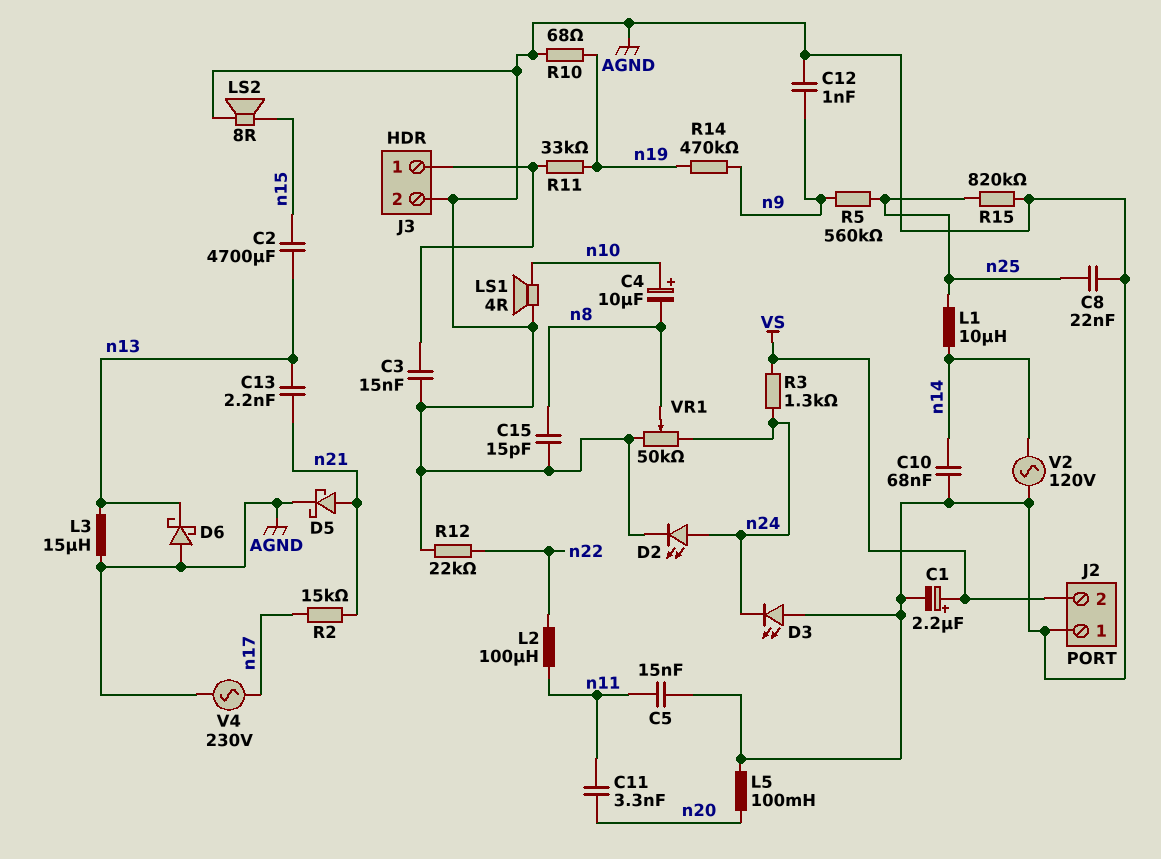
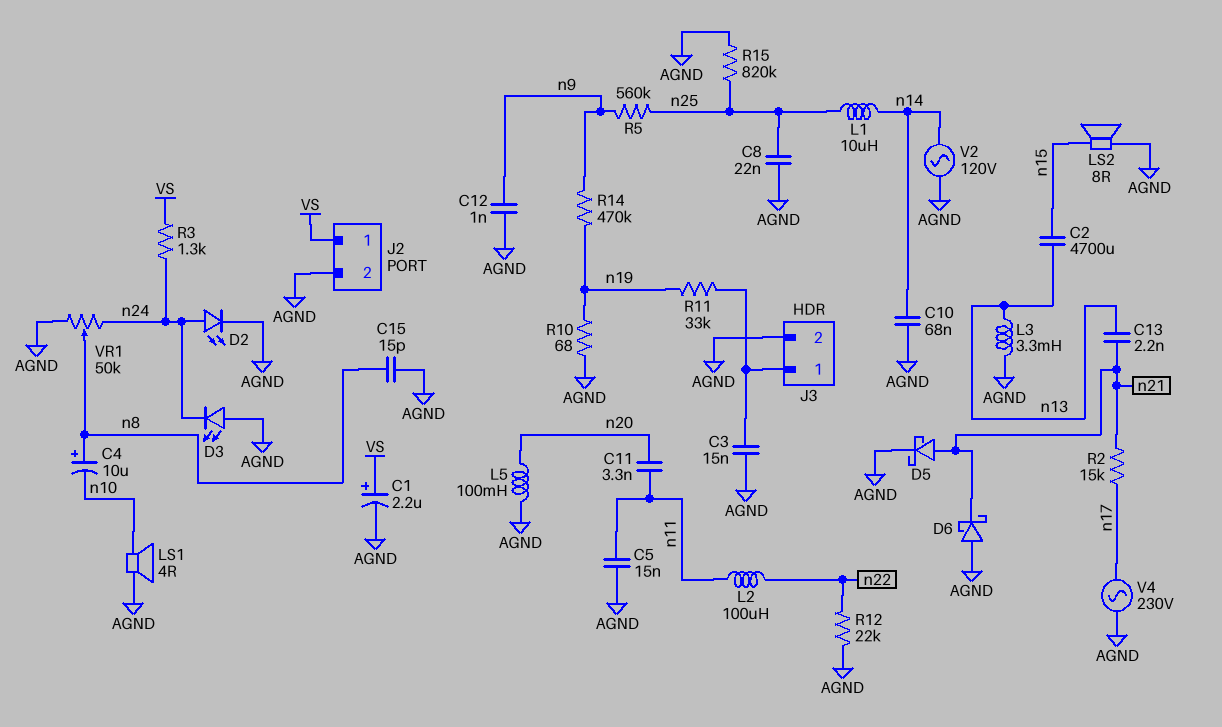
C4: 10uF (plus n10, minus n8) -> 10uF (plus n8, minus n10)
D6: schottky (A AGND, K n13) -> schottky (A AGND, K n21)
J2 pin 1: AGND -> VS
J2 pin 2: VS -> AGND
L3: 15uH (AGND, n13) -> 3.3mH (AGND, n13)

